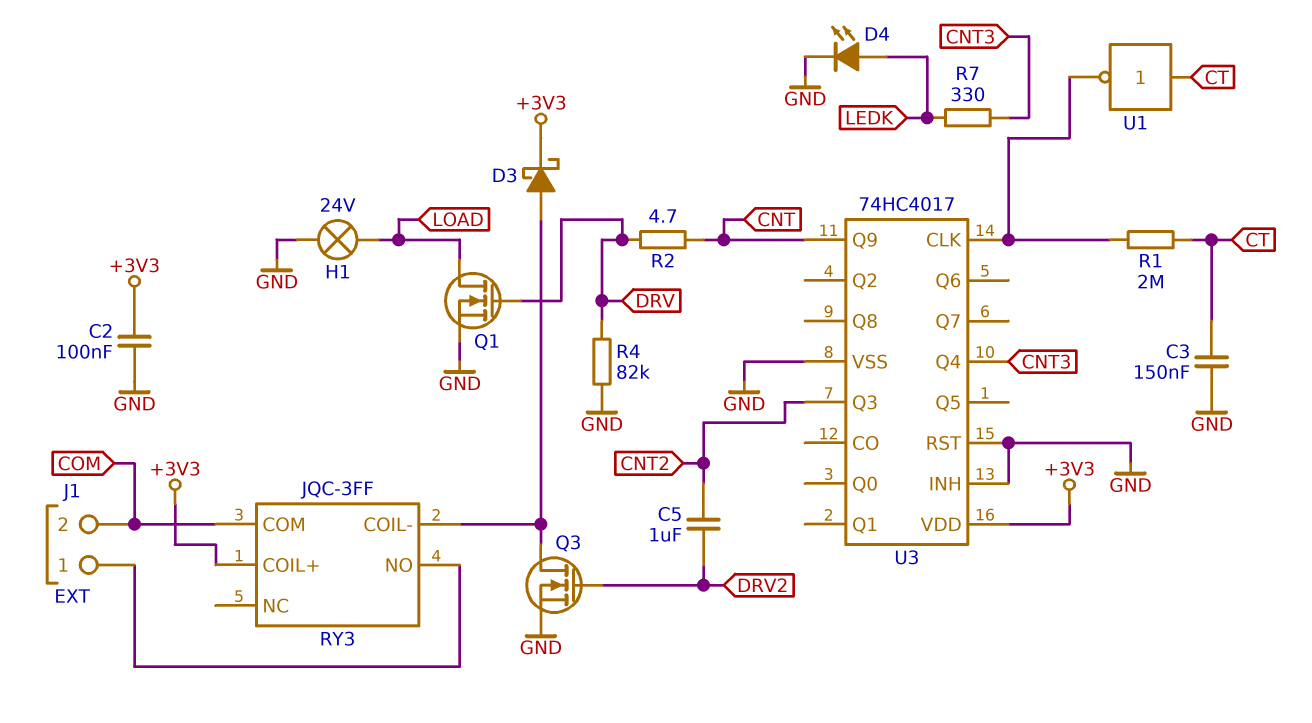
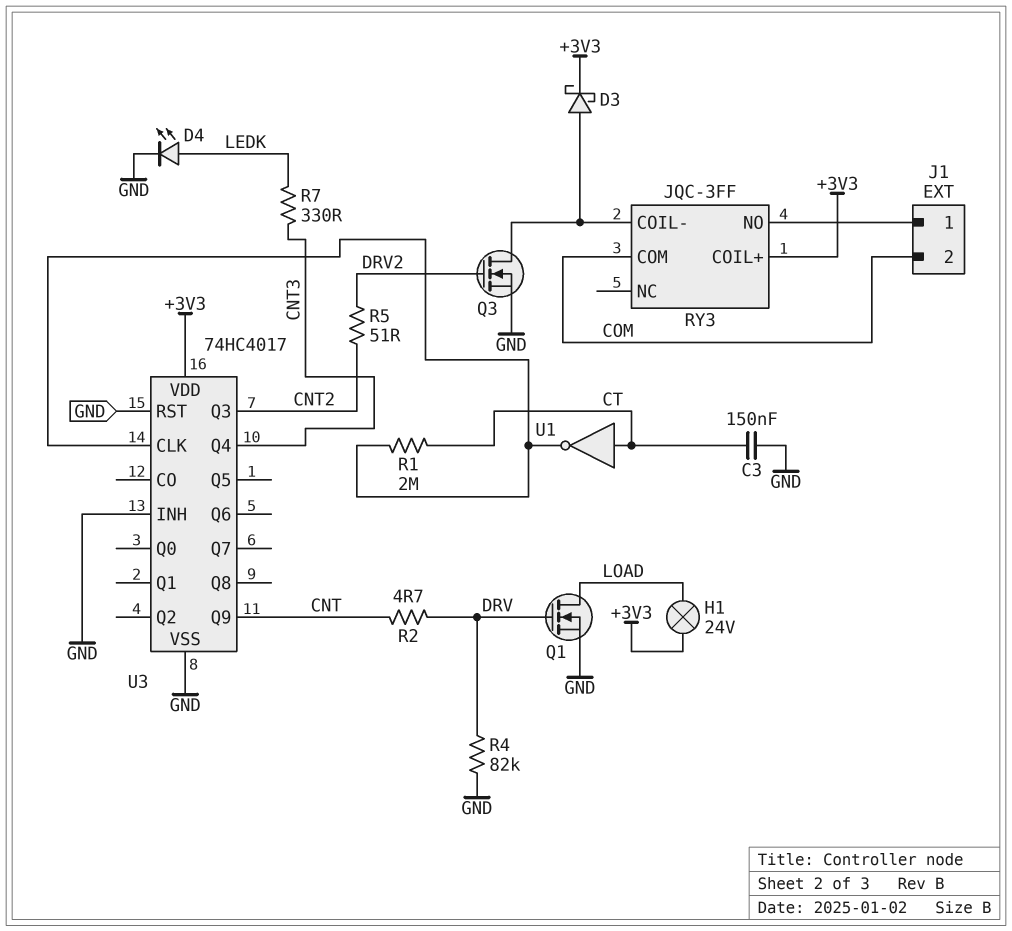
C2: 100nF (+3V3, GND) -> none
C5: 1uF (CNT2, DRV2) -> none
H1: lamp 24V (GND, LOAD) -> lamp 24V (+3V3, LOAD)
R5: none -> 51 (CNT2, DRV2)

